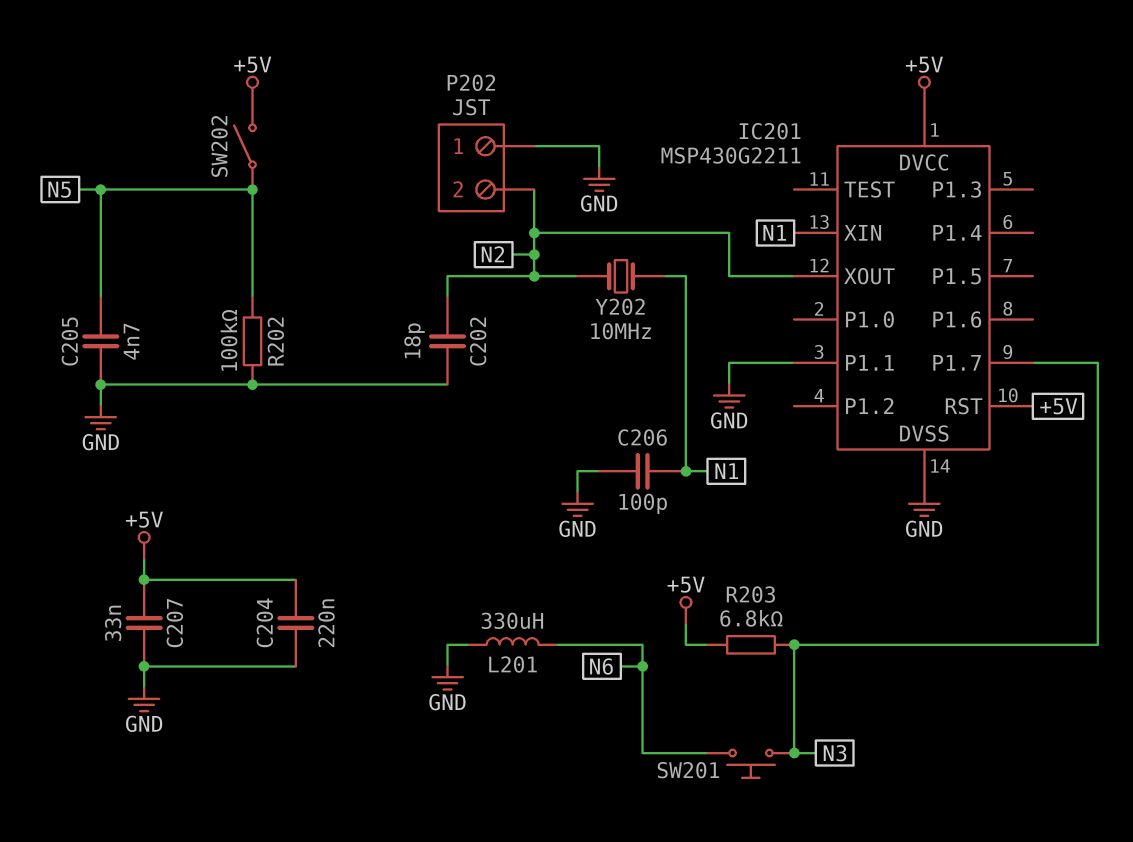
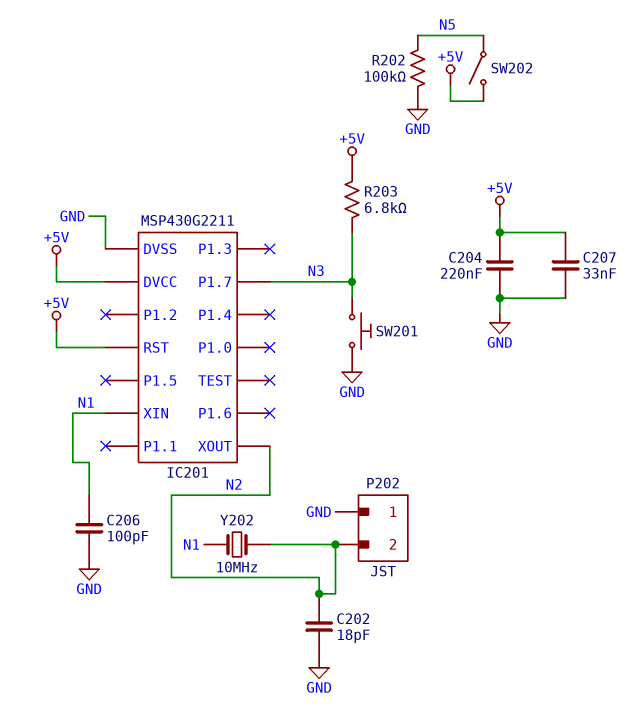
C205: 4.7nF (GND, N5) -> none
IC201 pin P1.1: GND -> none
L201: 330uH (GND, N6) -> none
SW201: button (N3, N6) -> button (GND, N3)

